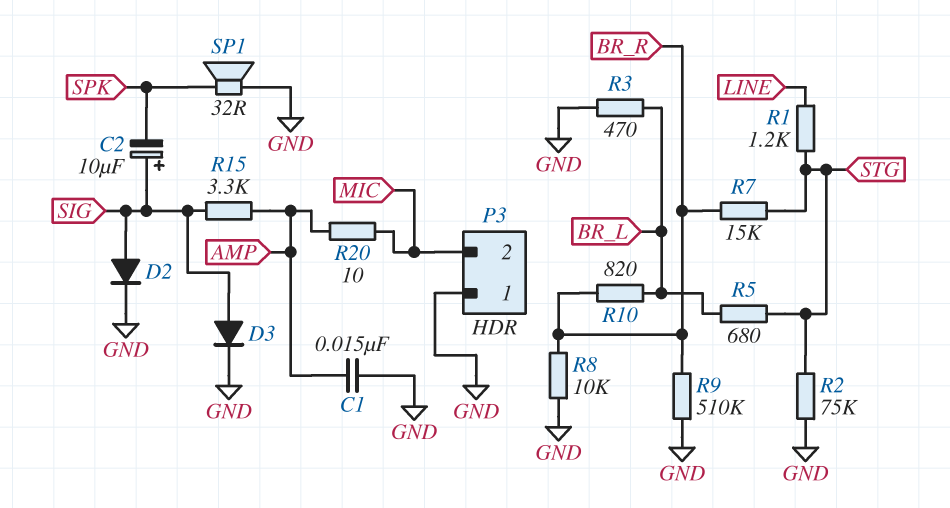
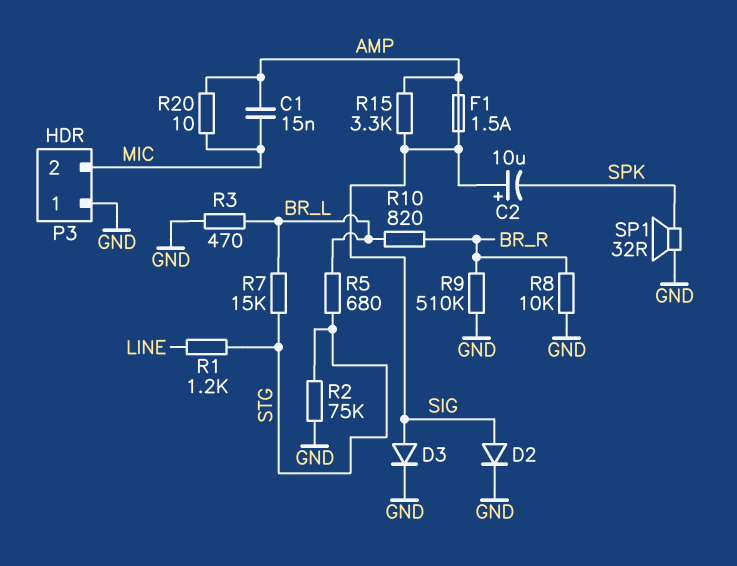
C1: 15nF (AMP, GND) -> 15nF (AMP, MIC)
F1: none -> 1.5A (AMP, SIG)
R7: 15k (BR_R, STG) -> 15k (BR_L, STG)

